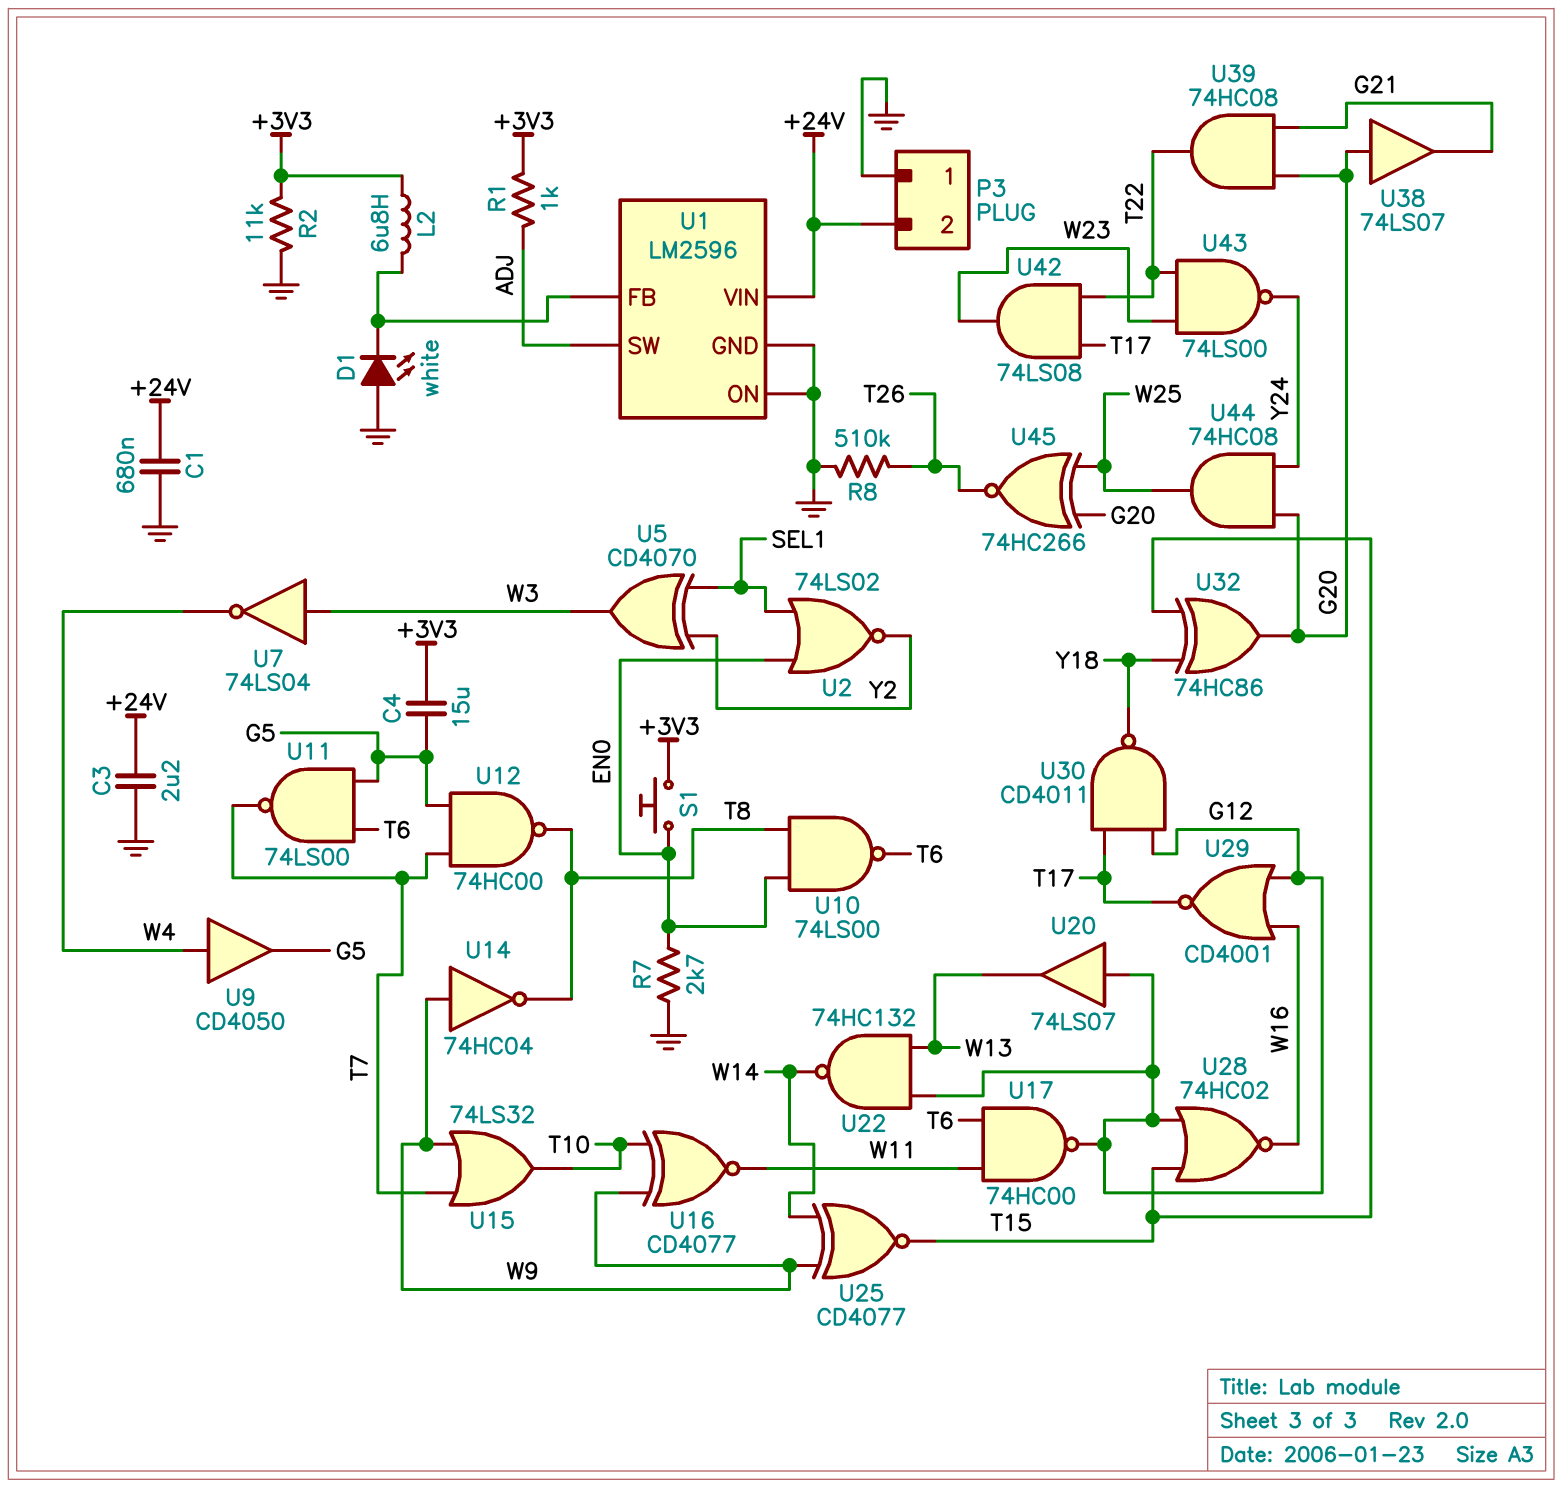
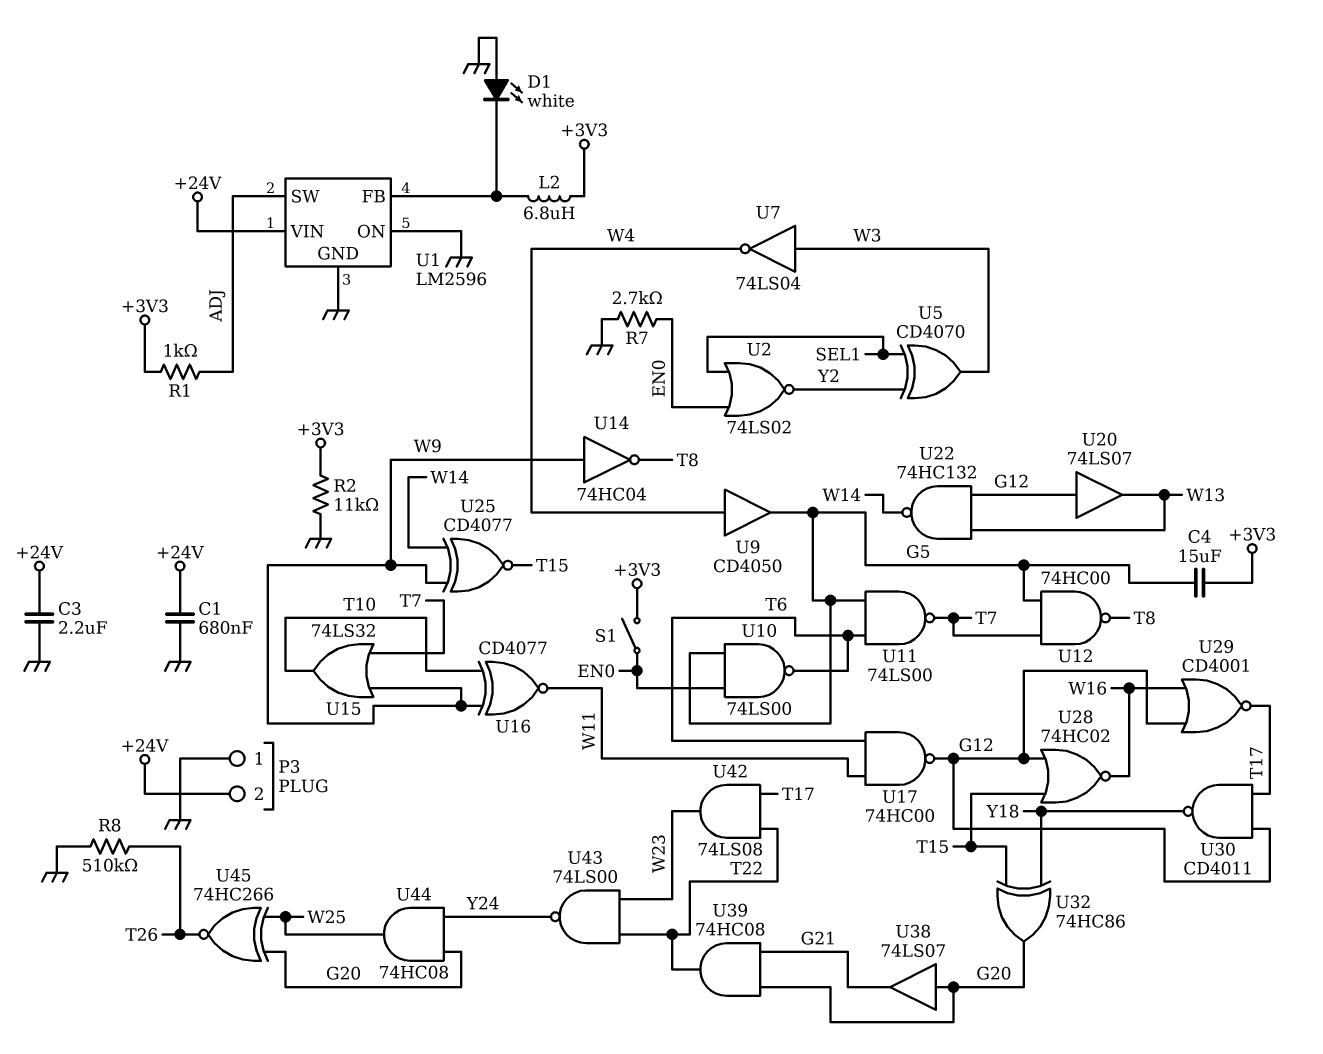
S1: button (+3V3, EN0) -> switch (+3V3, EN0)
U10: NAND 74LS00 (in EN0, in T8, out T6) -> NAND 74LS00 (in EN0, in G5, out T6)

